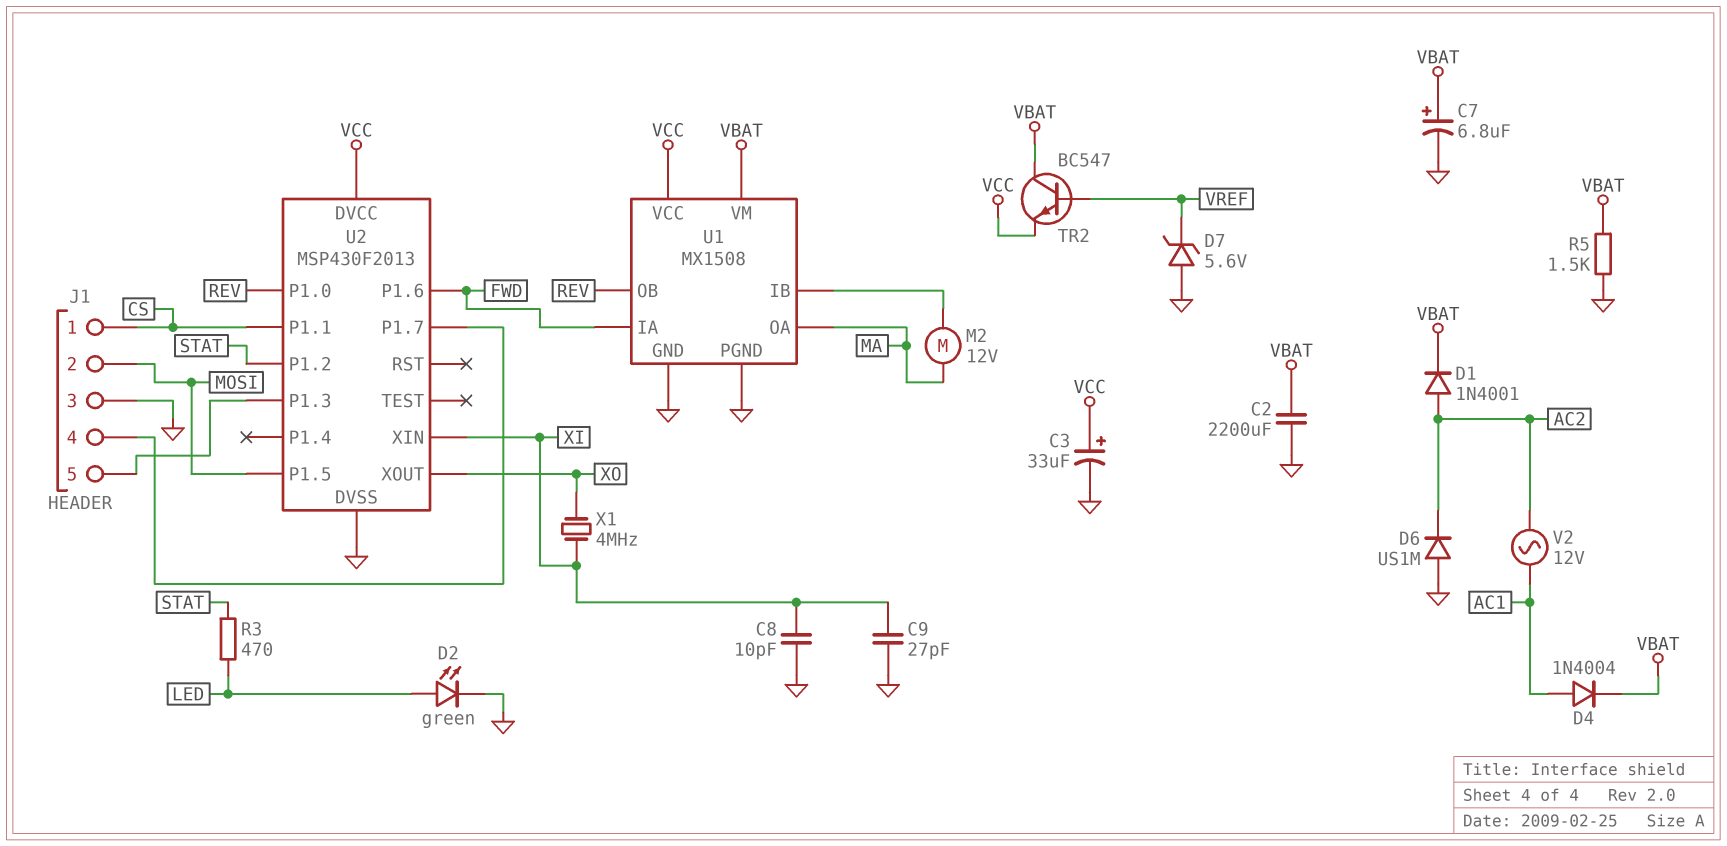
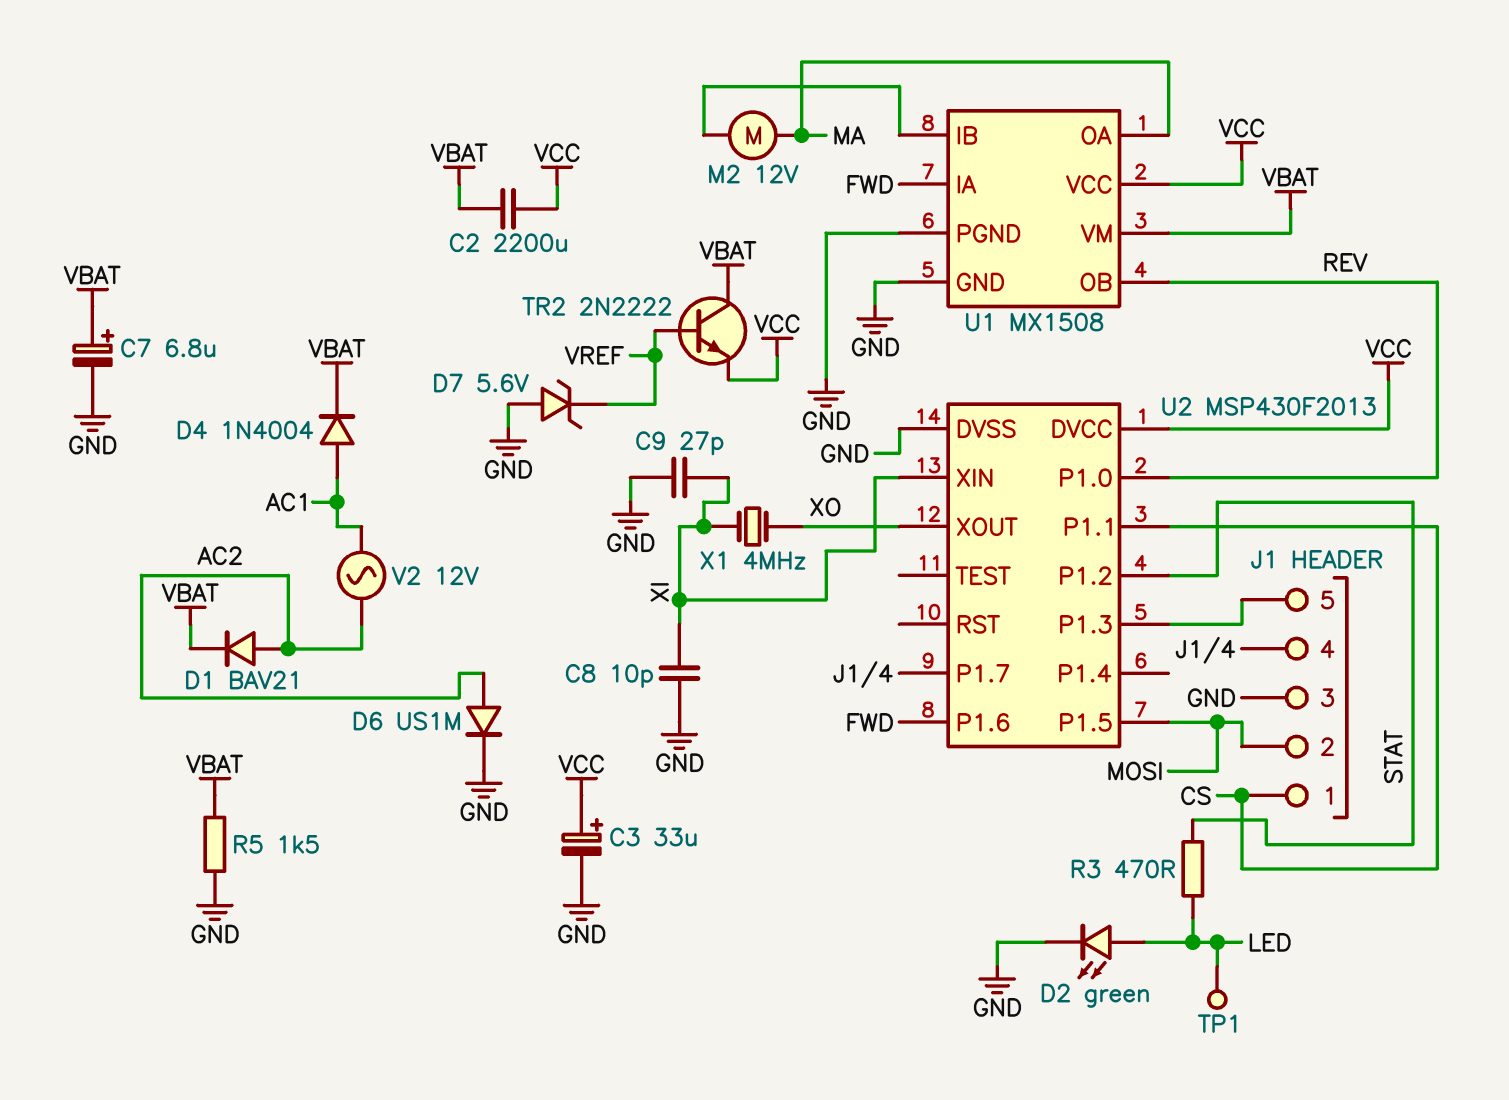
C2: 2200uF (GND, VBAT) -> 2200uF (VBAT, VCC)
D1: diode 1N4001 (A AC2, K VBAT) -> diode BAV21 (A AC2, K VBAT)
D6: diode US1M (A GND, K AC2) -> diode US1M (A AC2, K GND)
TP1: none -> test point (LED)
TR2: NPN BC547 (B VREF, C VBAT, E VCC) -> NPN 2N2222 (B VREF, C VBAT, E VCC)

